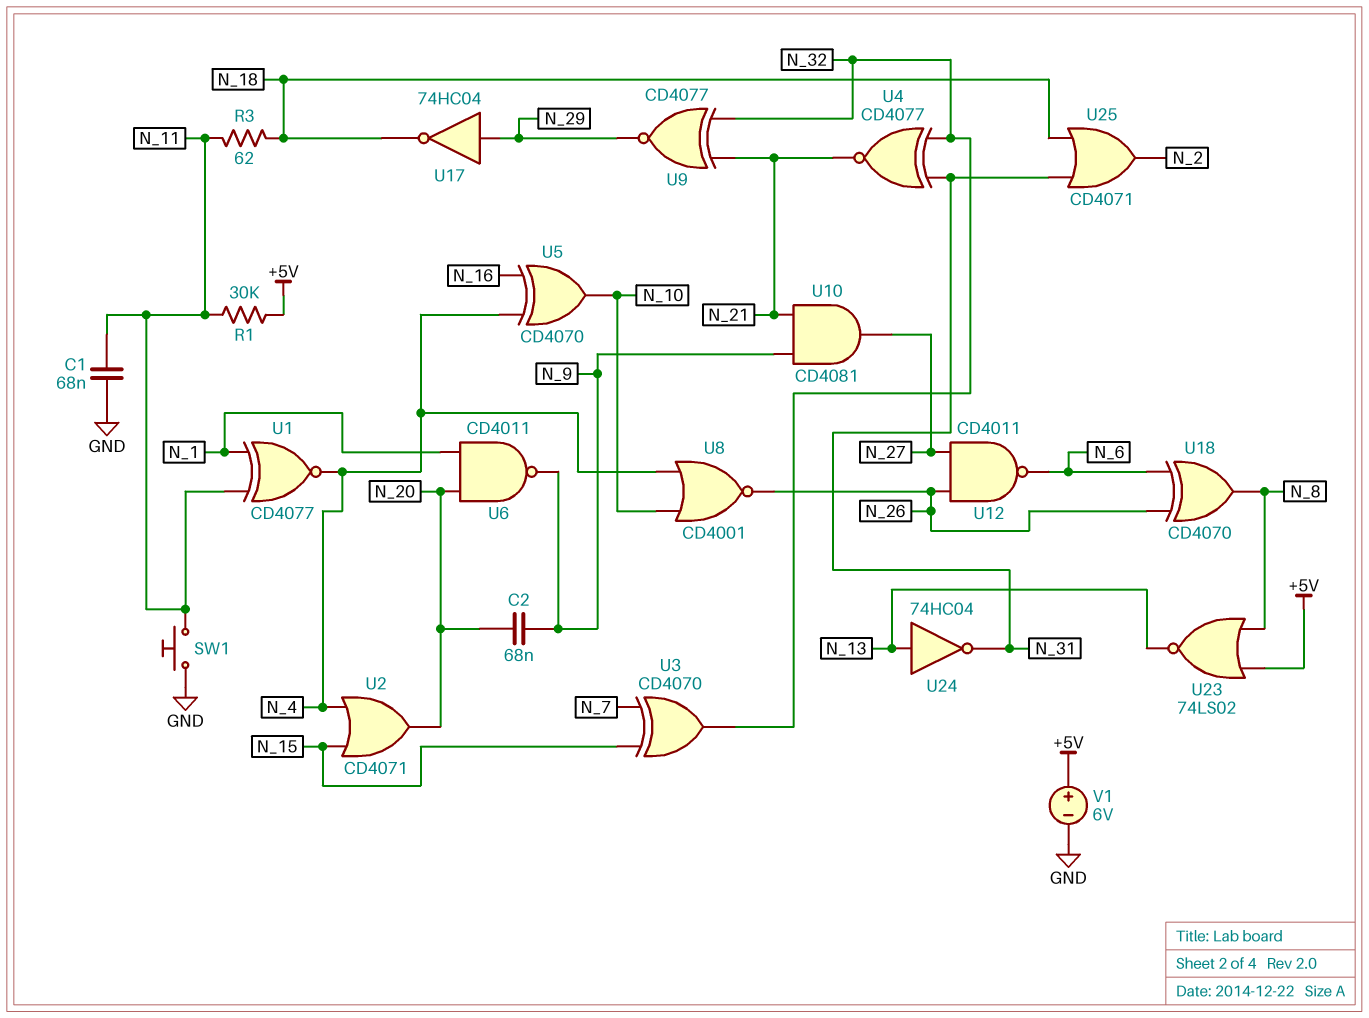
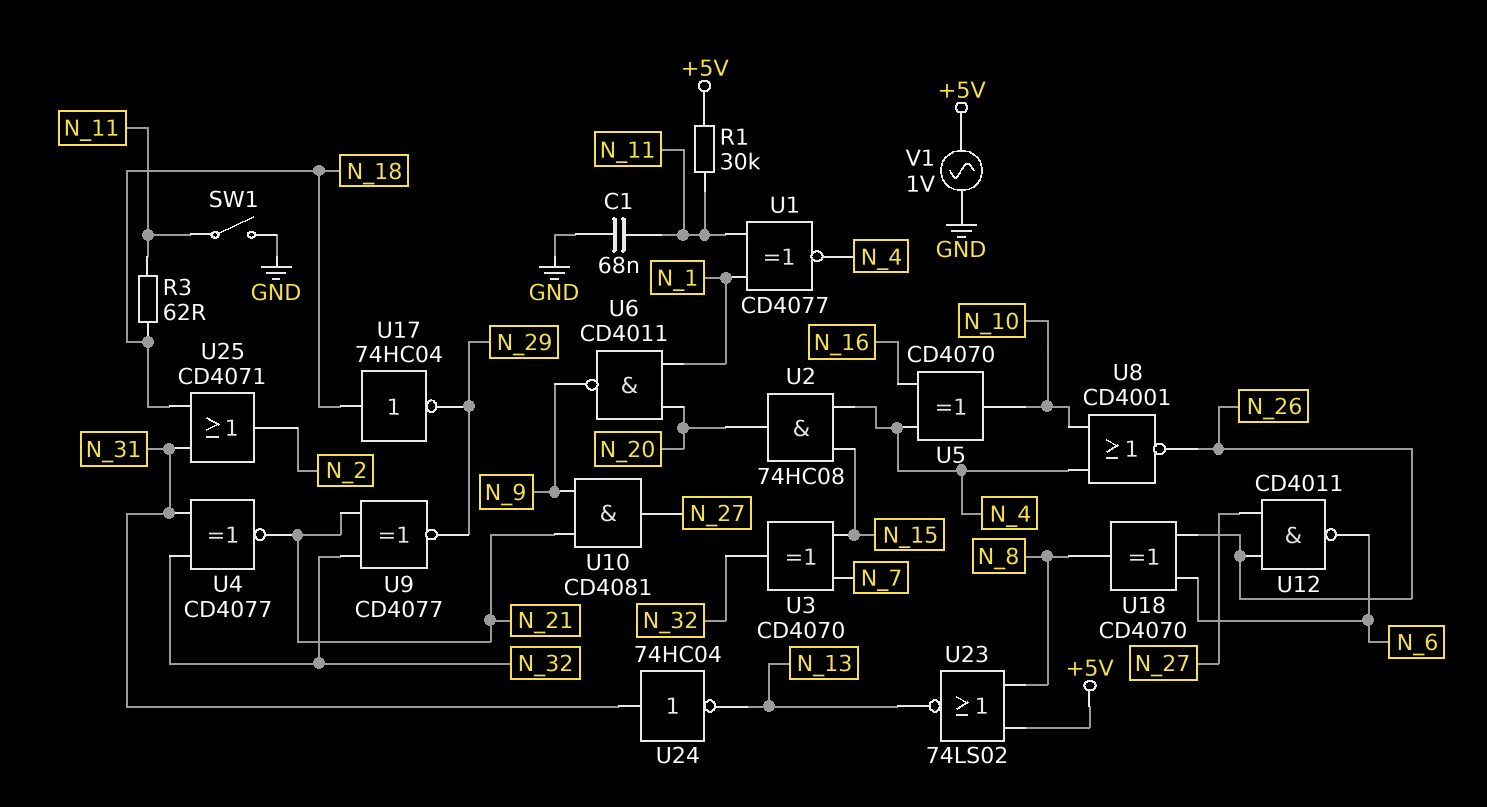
C2: 68nF (N_9, N_20) -> none
SW1: button (GND, N_11) -> switch (GND, N_11)
U2: OR CD4071 (in N_4, in N_15, out N_20) -> AND 74HC08 (in N_4, in N_15, out N_20)
U17: NOT 74HC04 (in N_29, out N_18) -> NOT 74HC04 (in N_18, out N_29)
U24: NOT 74HC04 (in N_13, out N_31) -> NOT 74HC04 (in N_31, out N_13)
V1: 6V (plus +5V, minus GND) -> AC 1V (+5V, GND)

